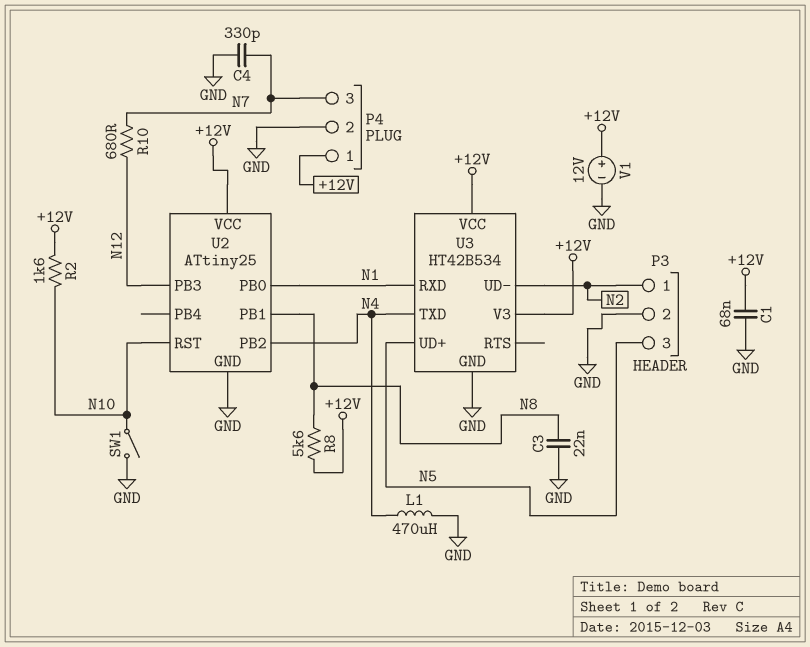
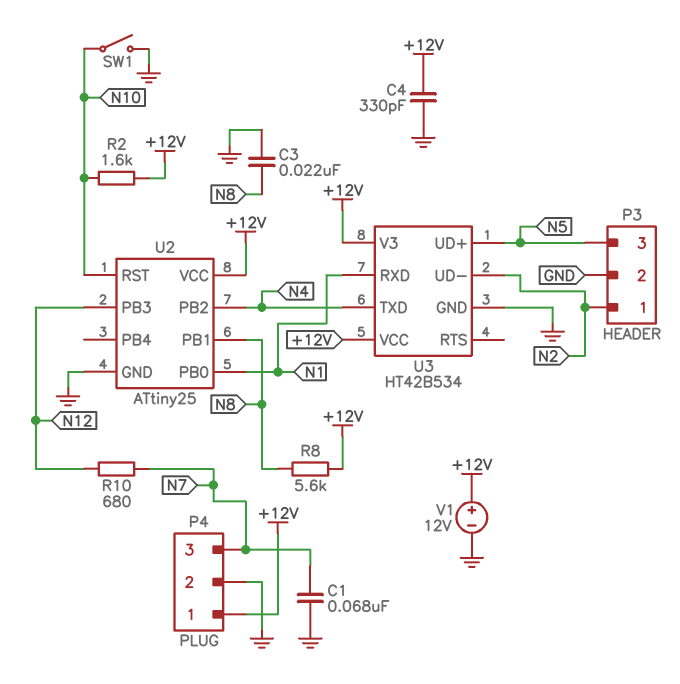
C1: 68nF (+12V, GND) -> 68nF (GND, N7)
C4: 330pF (GND, N7) -> 330pF (+12V, GND)
L1: 470uH (GND, N4) -> none

